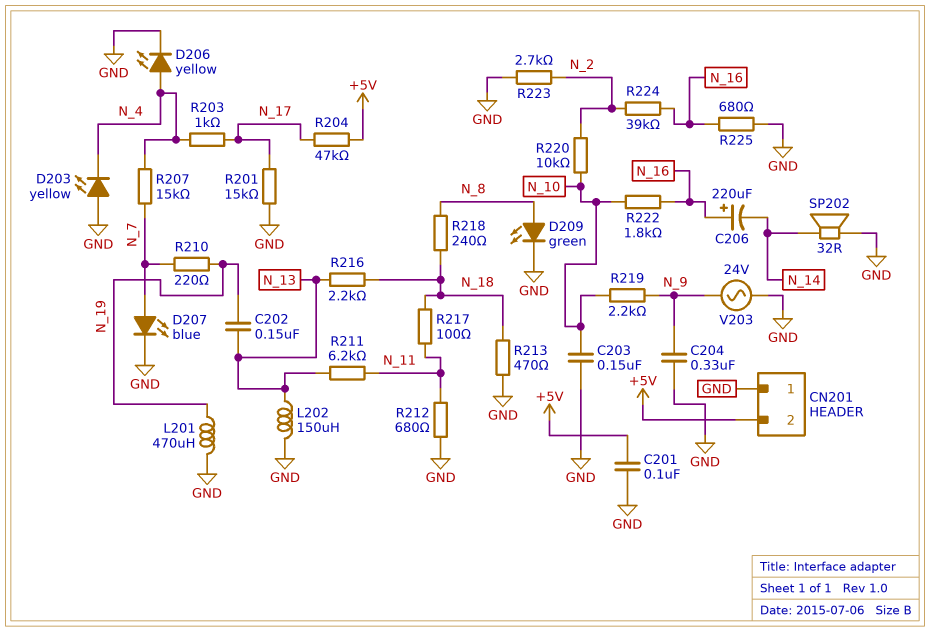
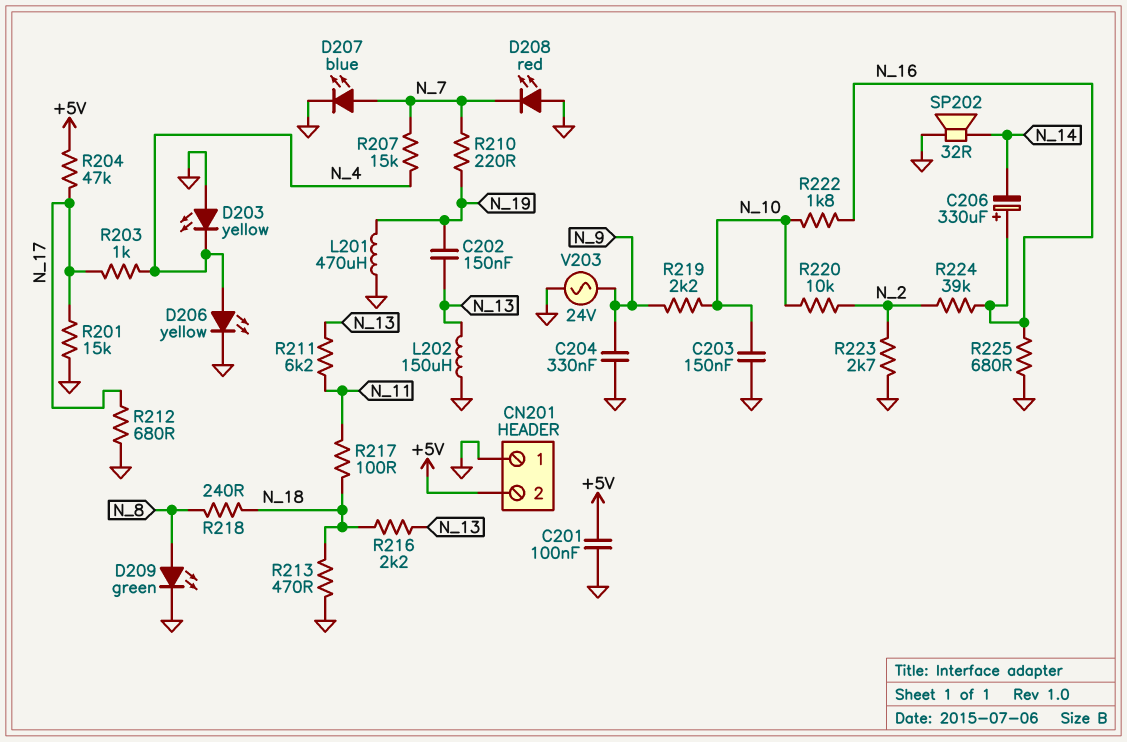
C206: 220uF (plus N_16, minus N_14) -> 330uF (plus N_16, minus N_14)
D208: none -> LED red (A GND, K N_7)
R212: 680 (GND, N_11) -> 680 (GND, N_17)

